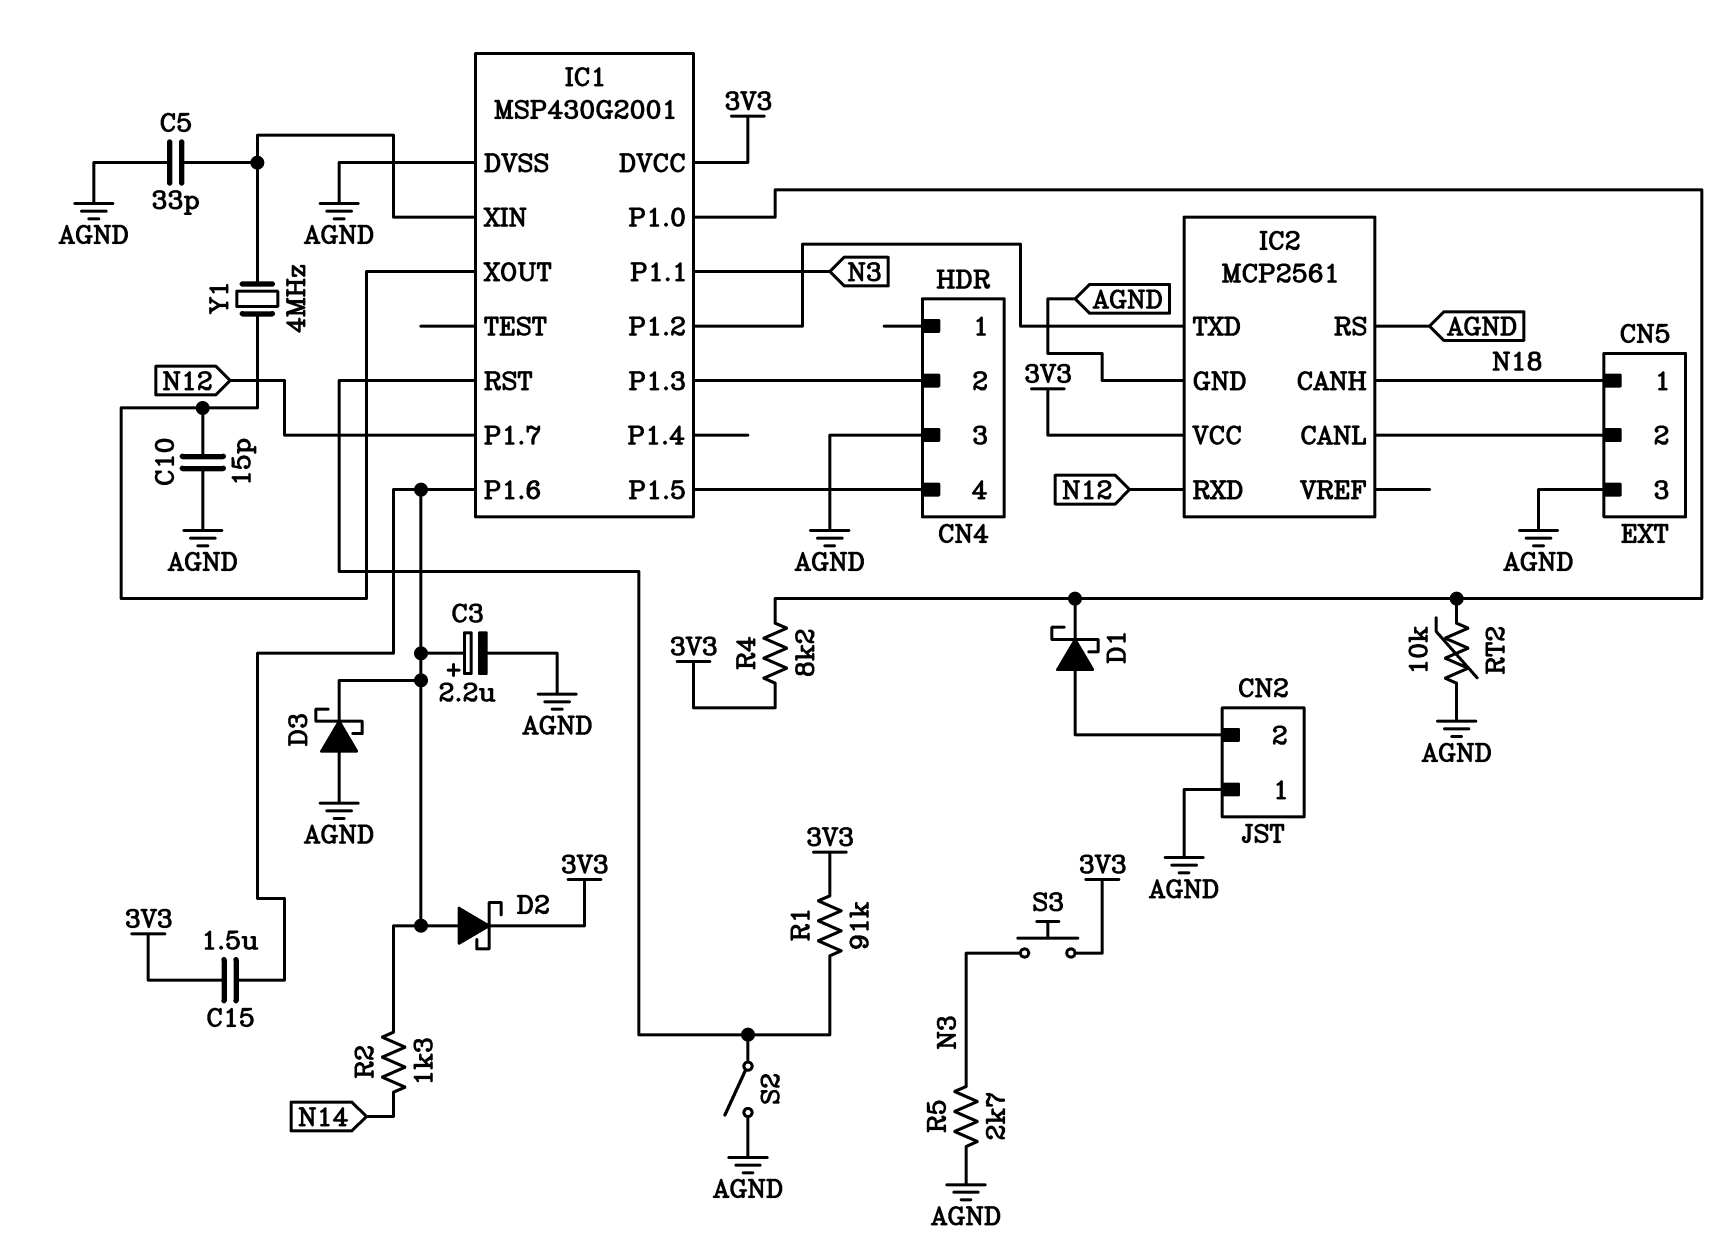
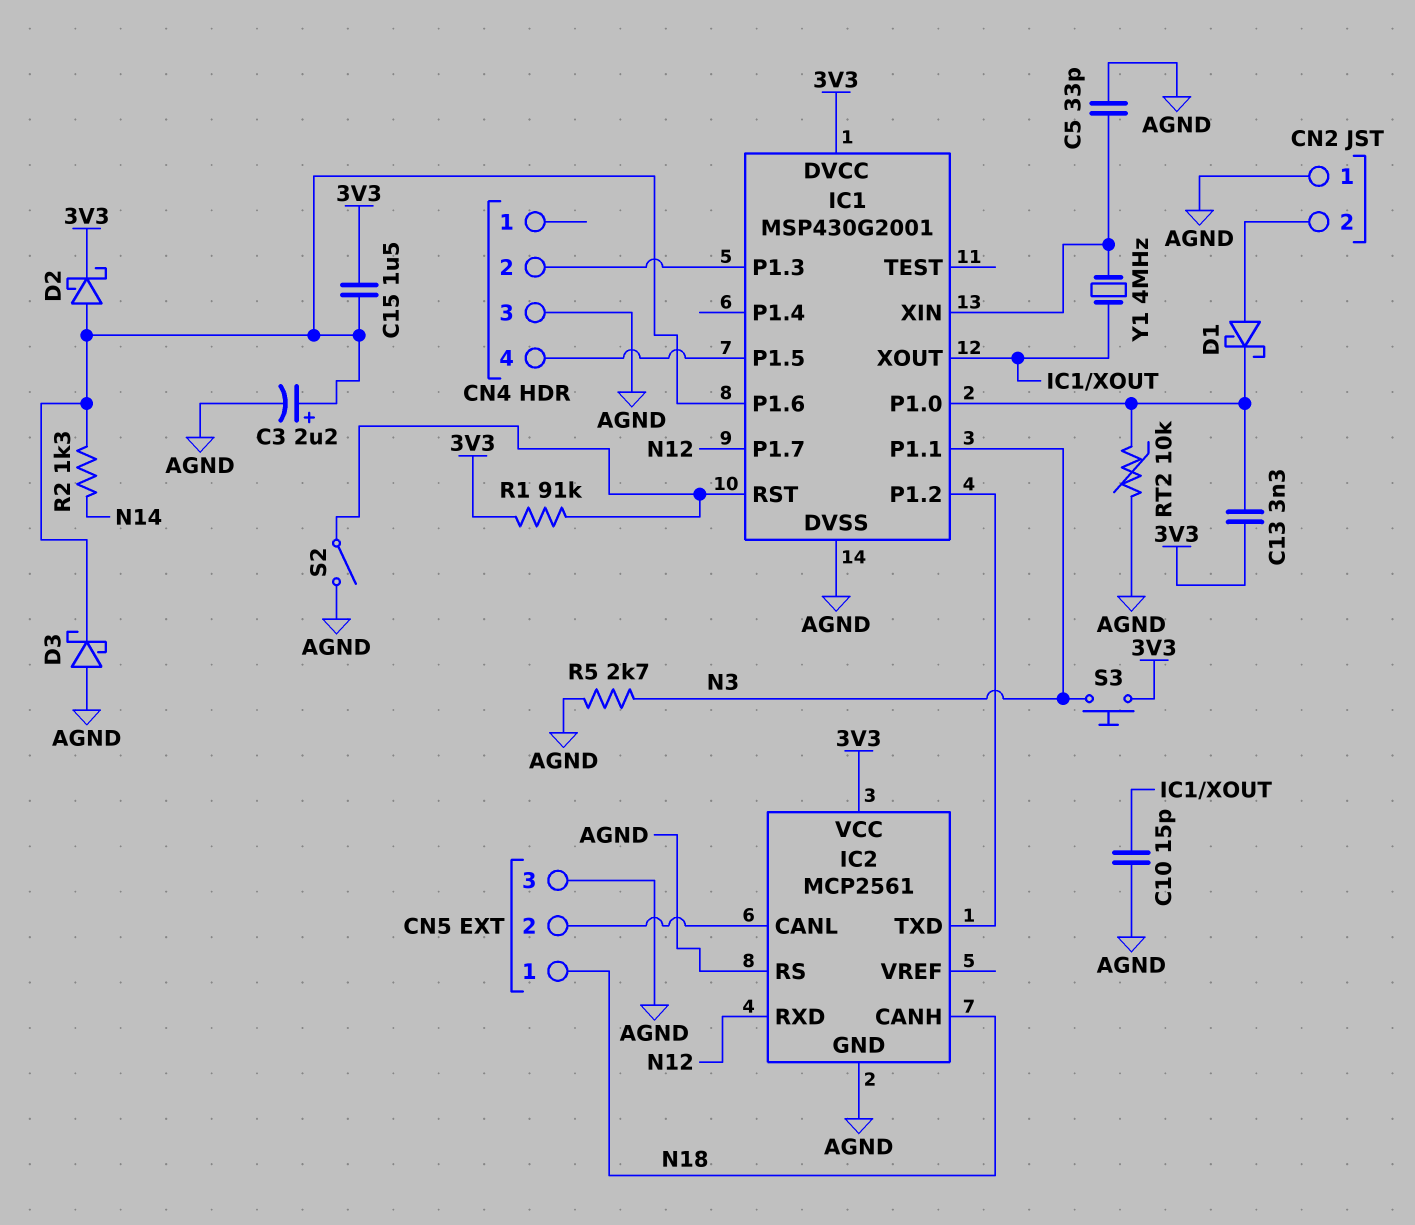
C13: none -> 3.3nF (3V3, IC1/P1.0)
R4: 8.2k (3V3, IC1/P1.0) -> none

